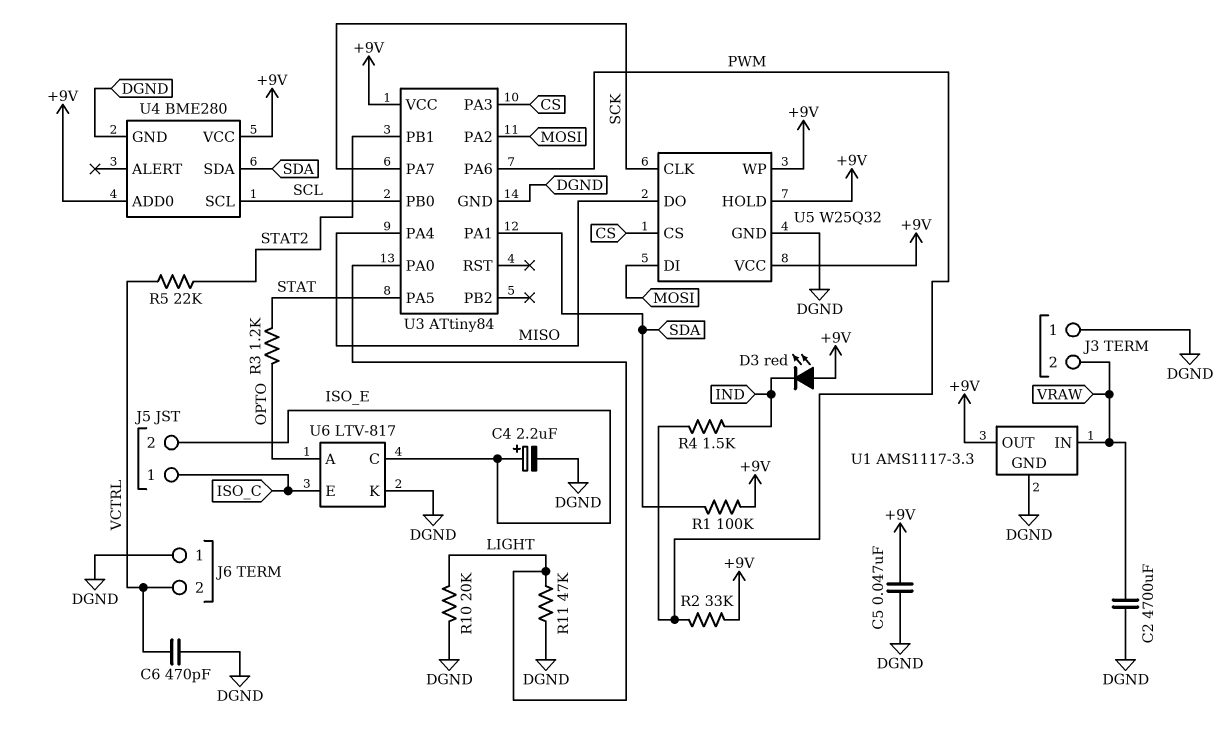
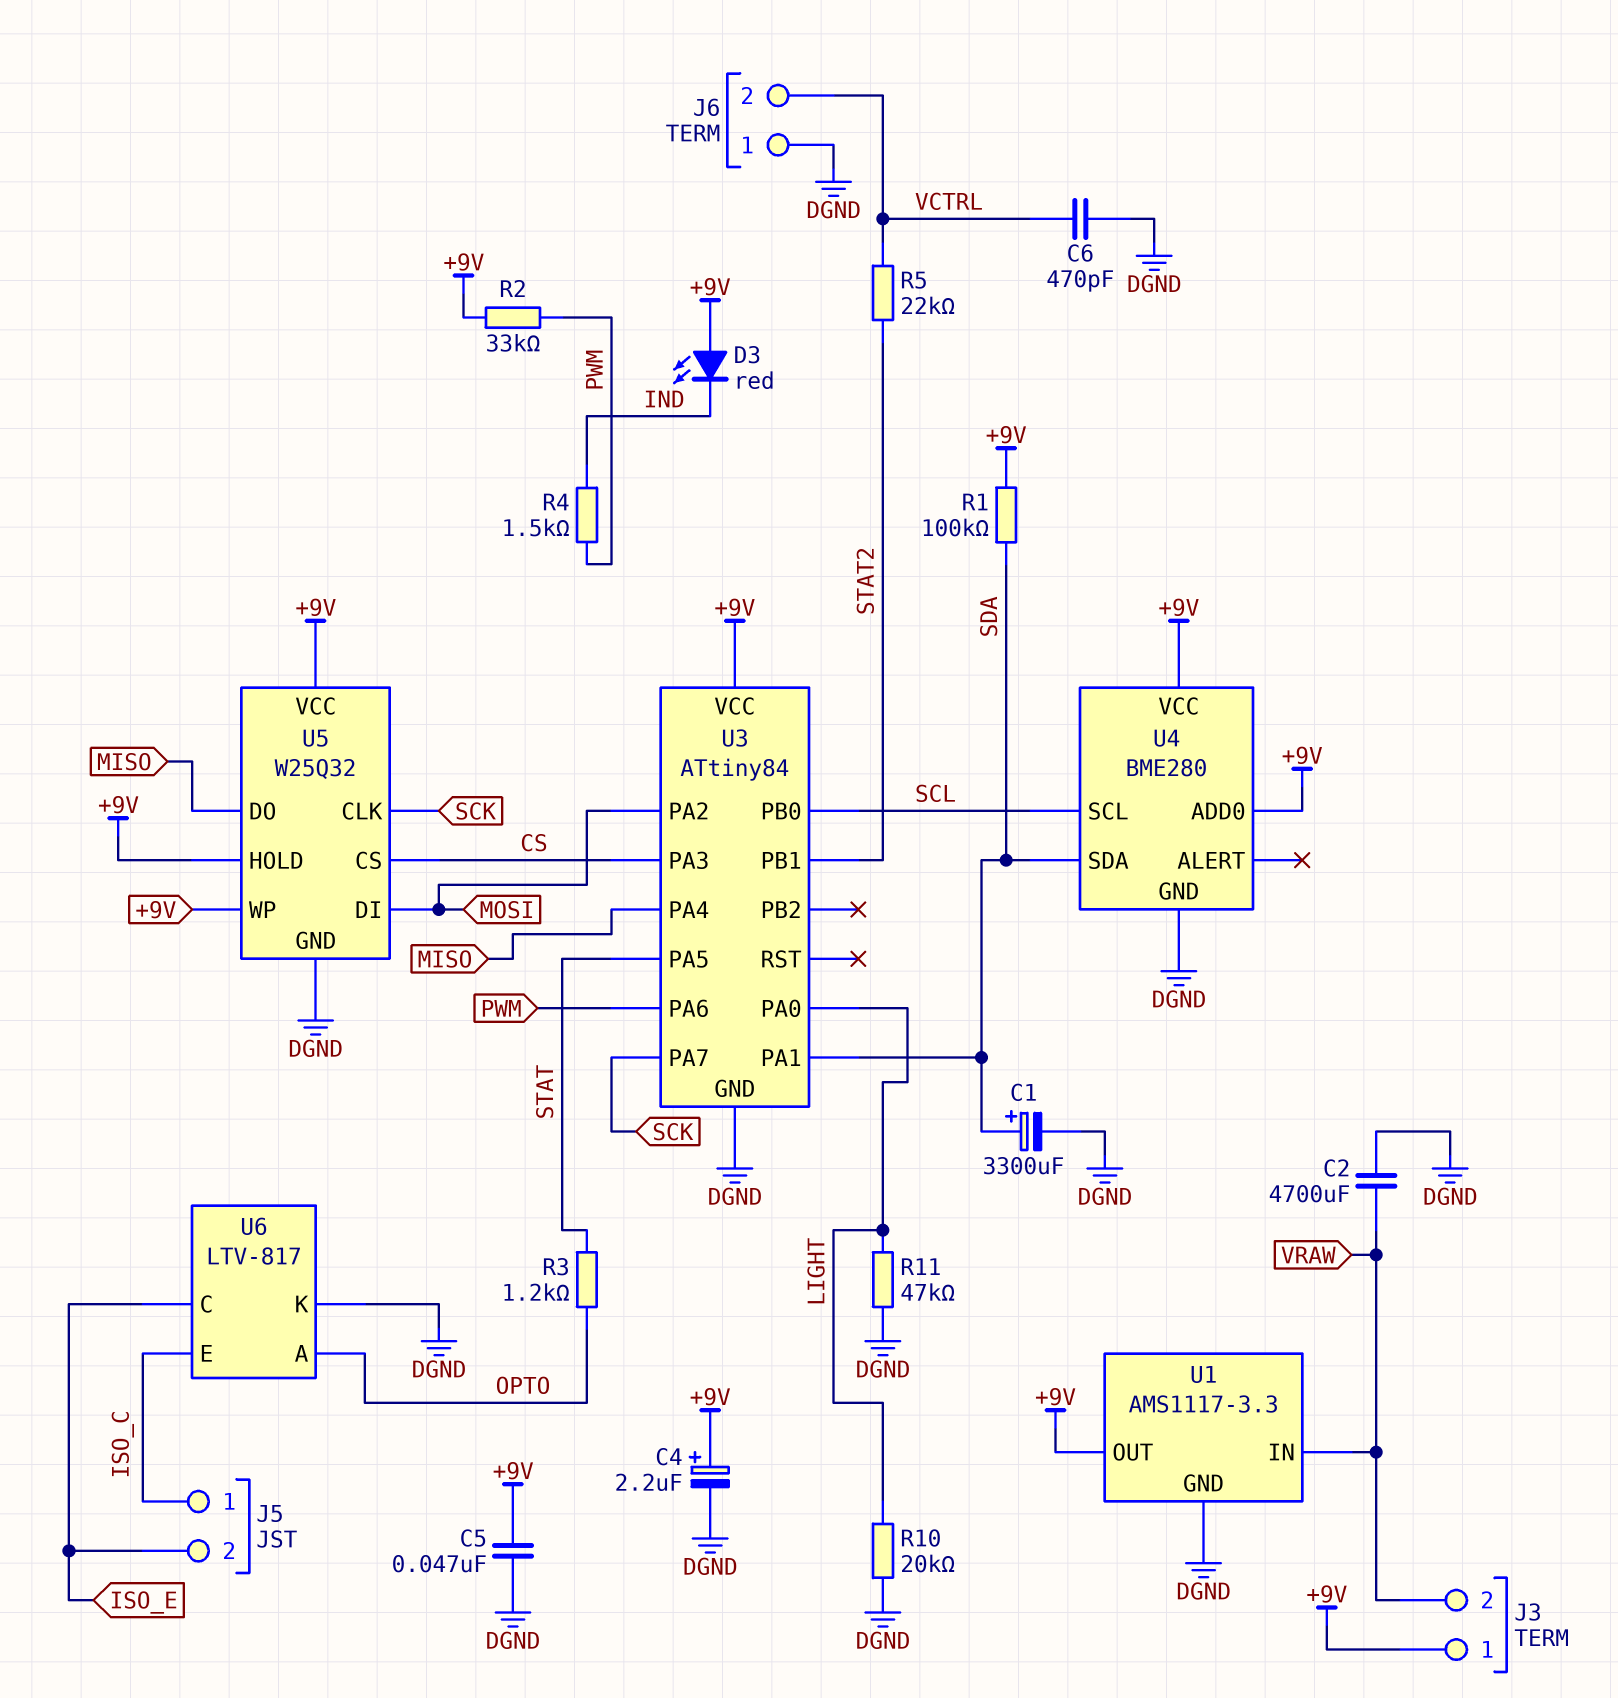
C1: none -> 3300uF (plus SDA, minus DGND)
C4: 2.2uF (plus ISO_E, minus DGND) -> 2.2uF (plus +9V, minus DGND)
J3 pin 1: DGND -> +9V

